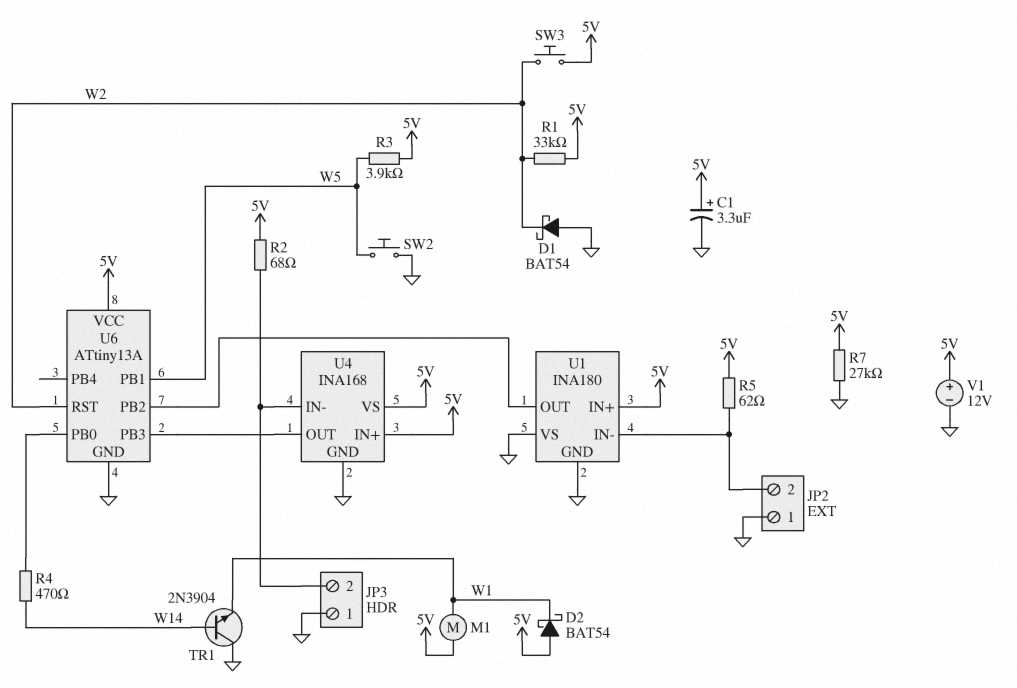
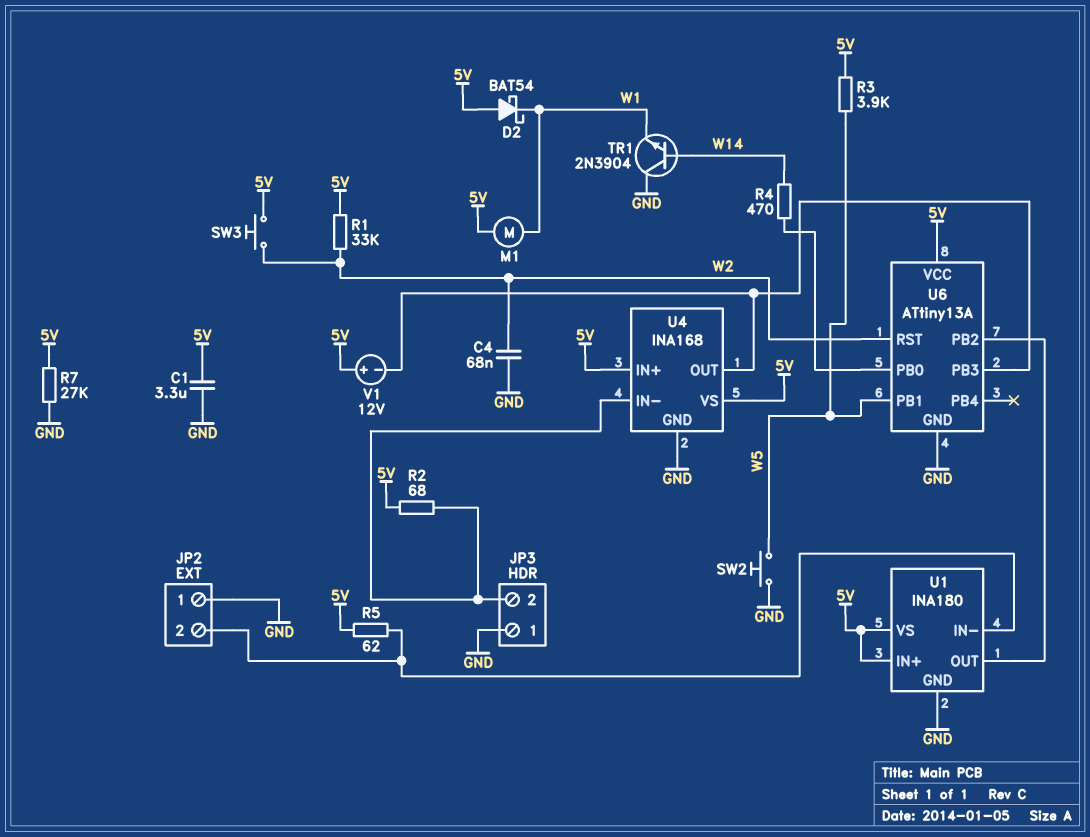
C1: 3.3uF (plus 5V, minus GND) -> 3.3uF (5V, GND)
C4: none -> 68nF (GND, W2)
D1: schottky BAT54 (A GND, K W2) -> none
U1 pin VS: GND -> 5V
V1: 12V (plus 5V, minus GND) -> 12V (plus 5V, minus U4/OUT)

